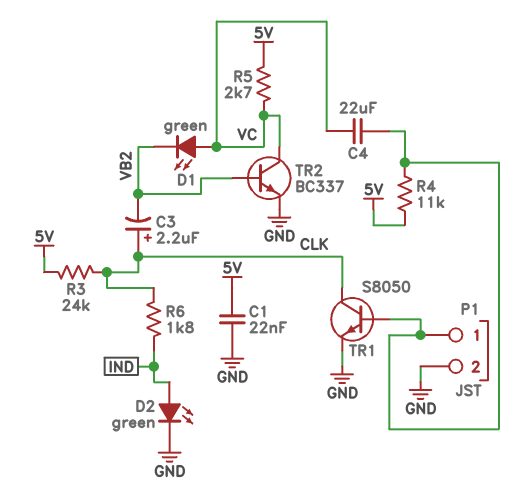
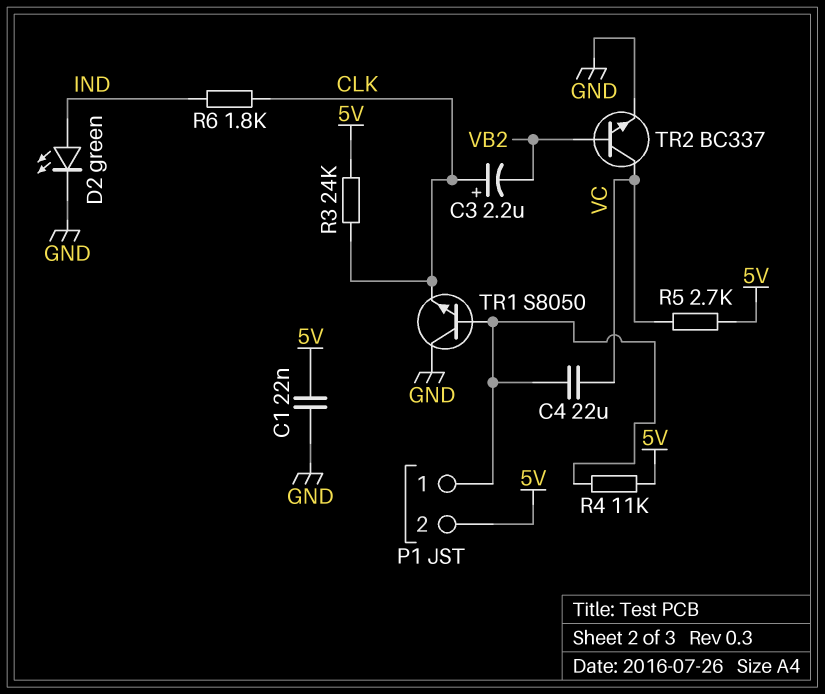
D1: LED green (A VC, K VB2) -> none
P1 pin 2: GND -> 5V
TR1: NPN S8050 (B P1/1, C CLK, E GND) -> NPN S8050 (B P1/1, C GND, E CLK)

